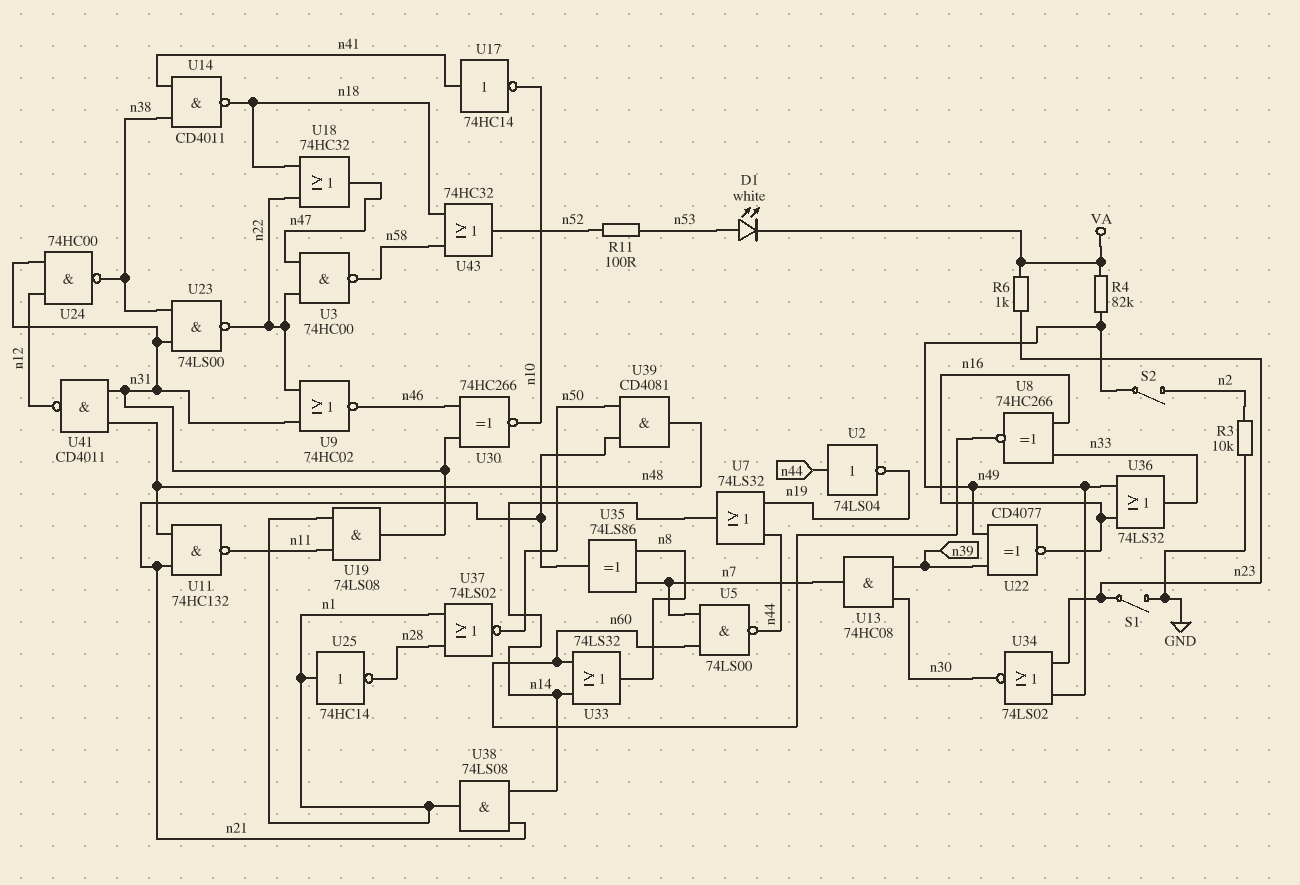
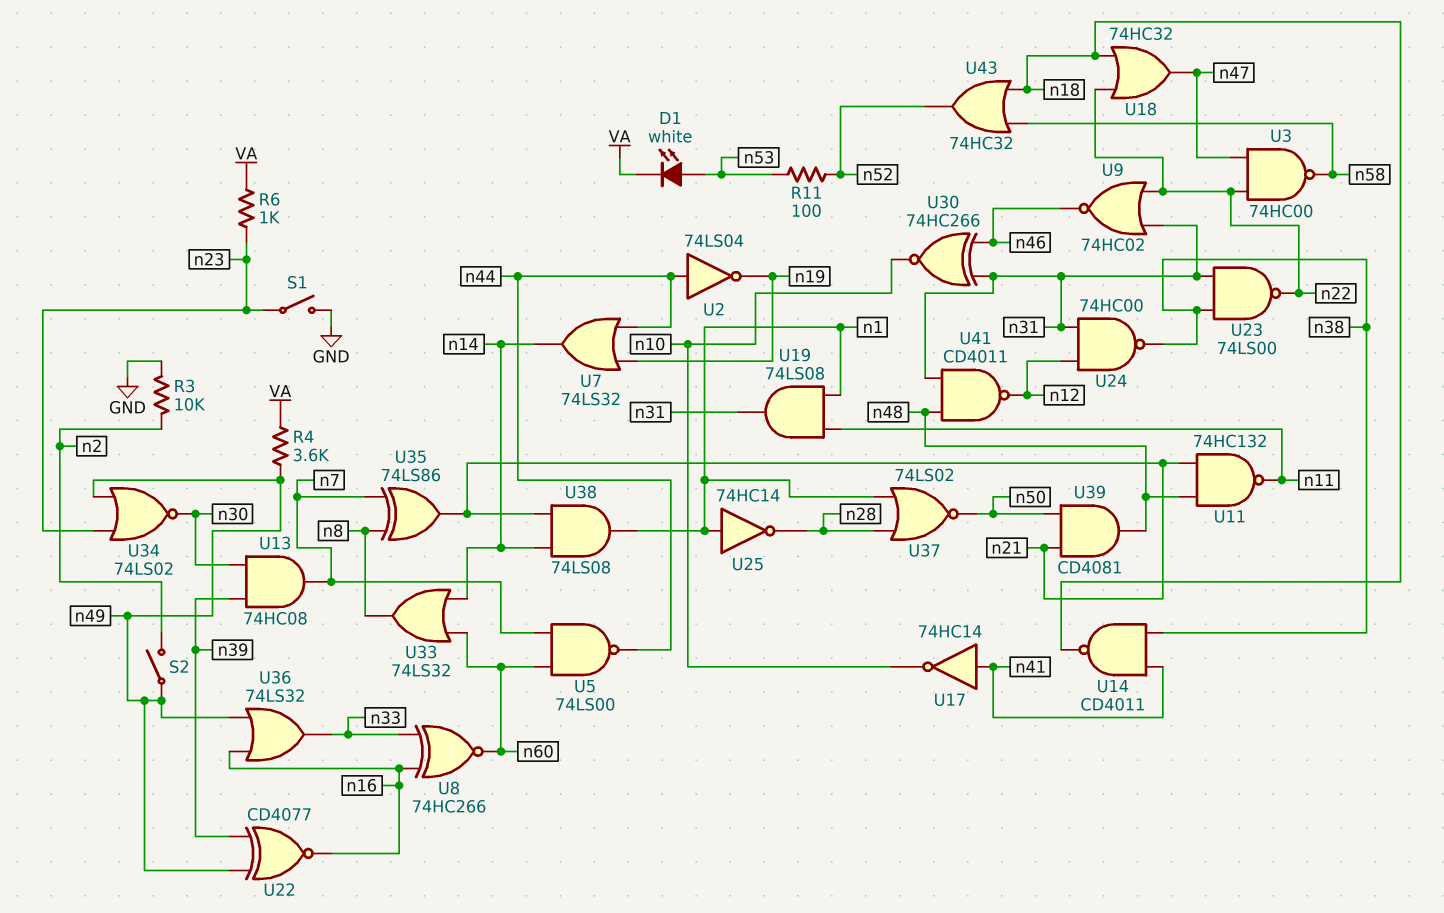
R4: 82k (VA, n49) -> 3.6k (VA, n49)

